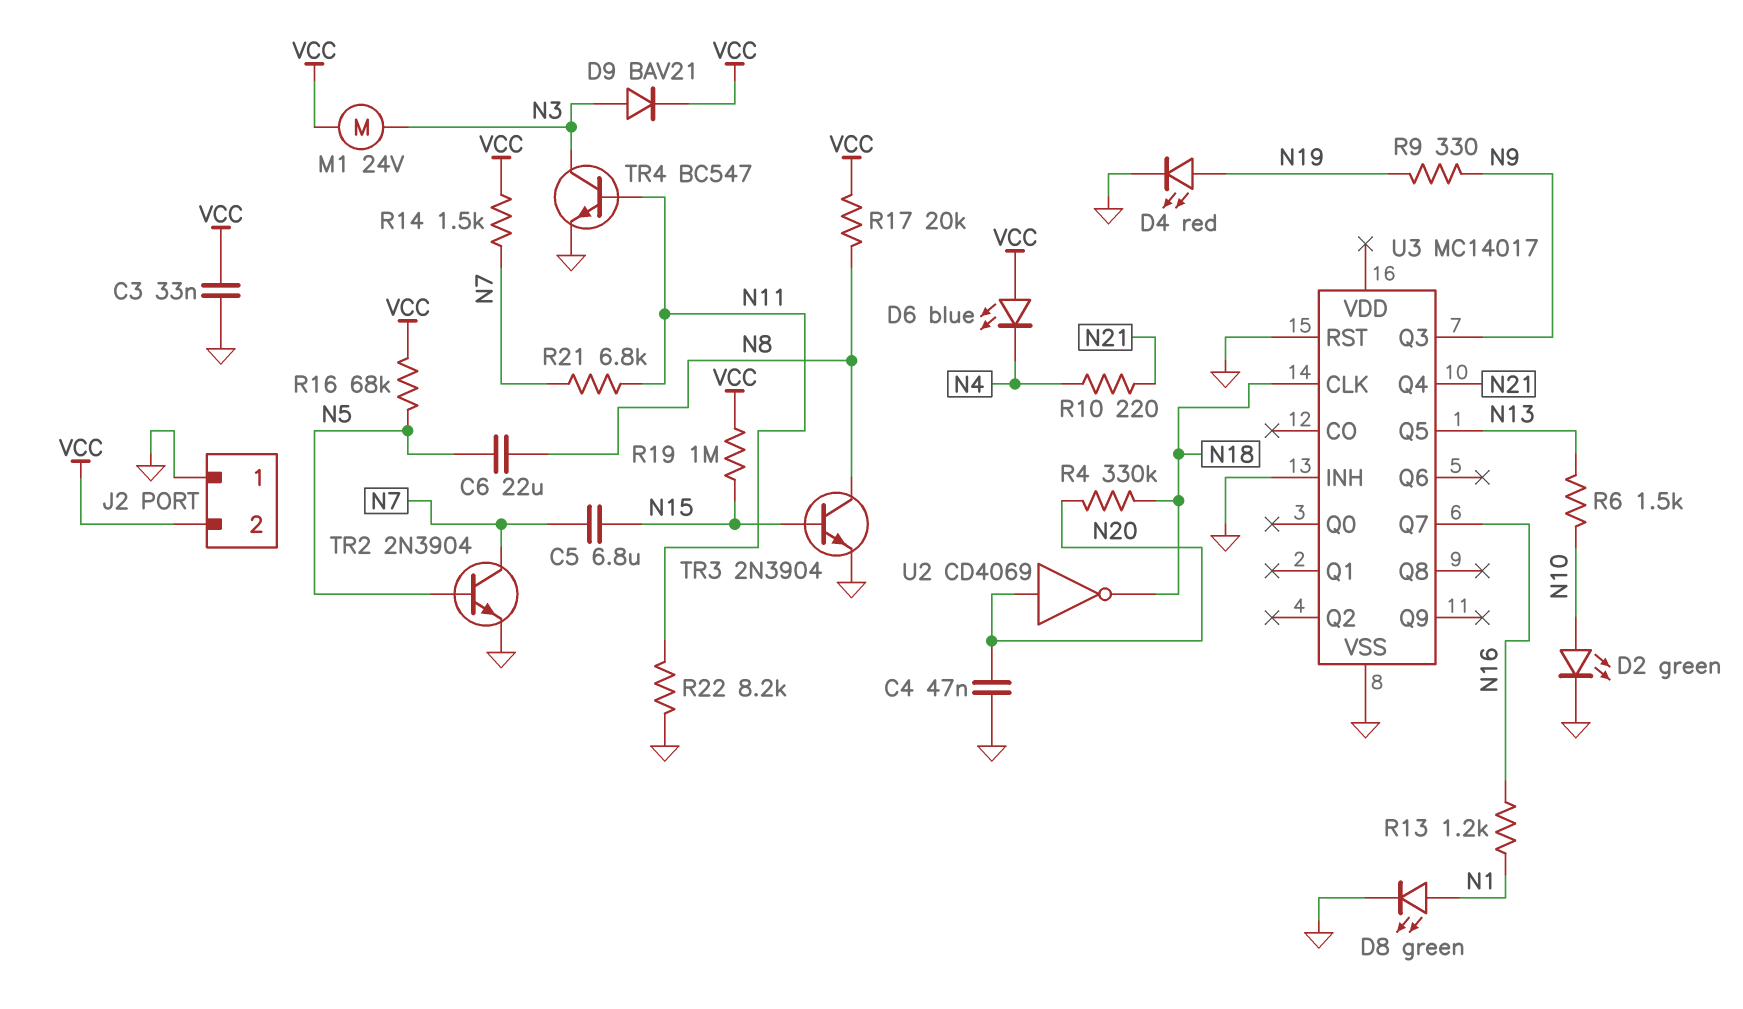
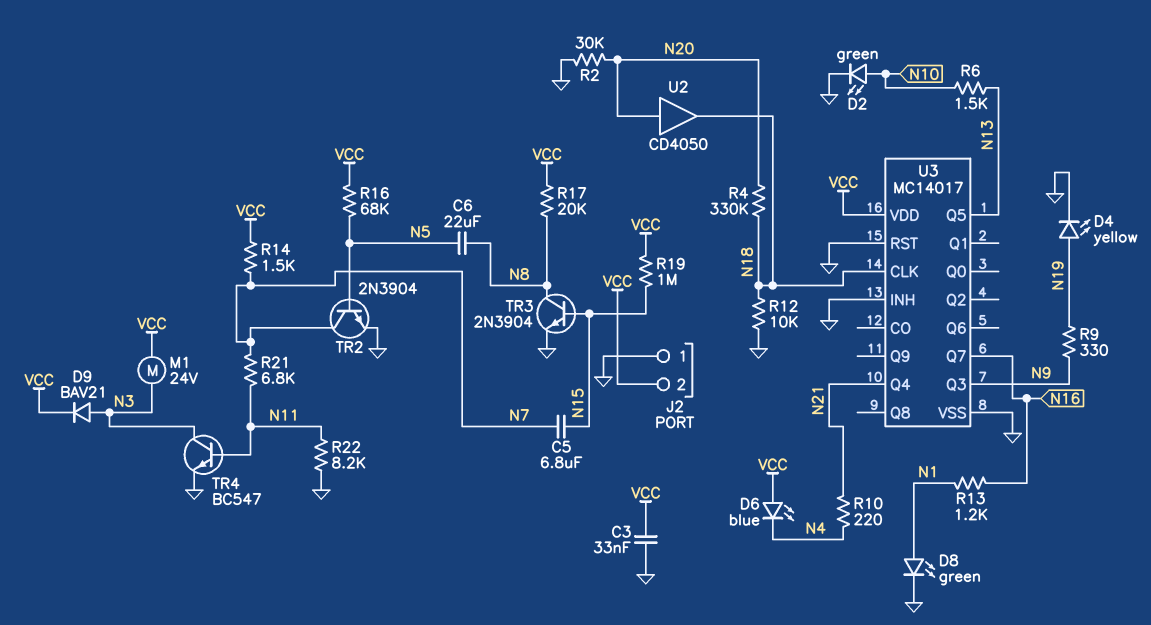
C4: 47nF (GND, N20) -> none
D4: LED red (A N19, K GND) -> LED yellow (A N19, K GND)
R2: none -> 30k (GND, N20)
R12: none -> 10k (GND, N18)
U2: NOT CD4069 (in N20, out N18) -> buffer CD4050 (in N20, out N18)
U3 pin VDD: none -> VCC

